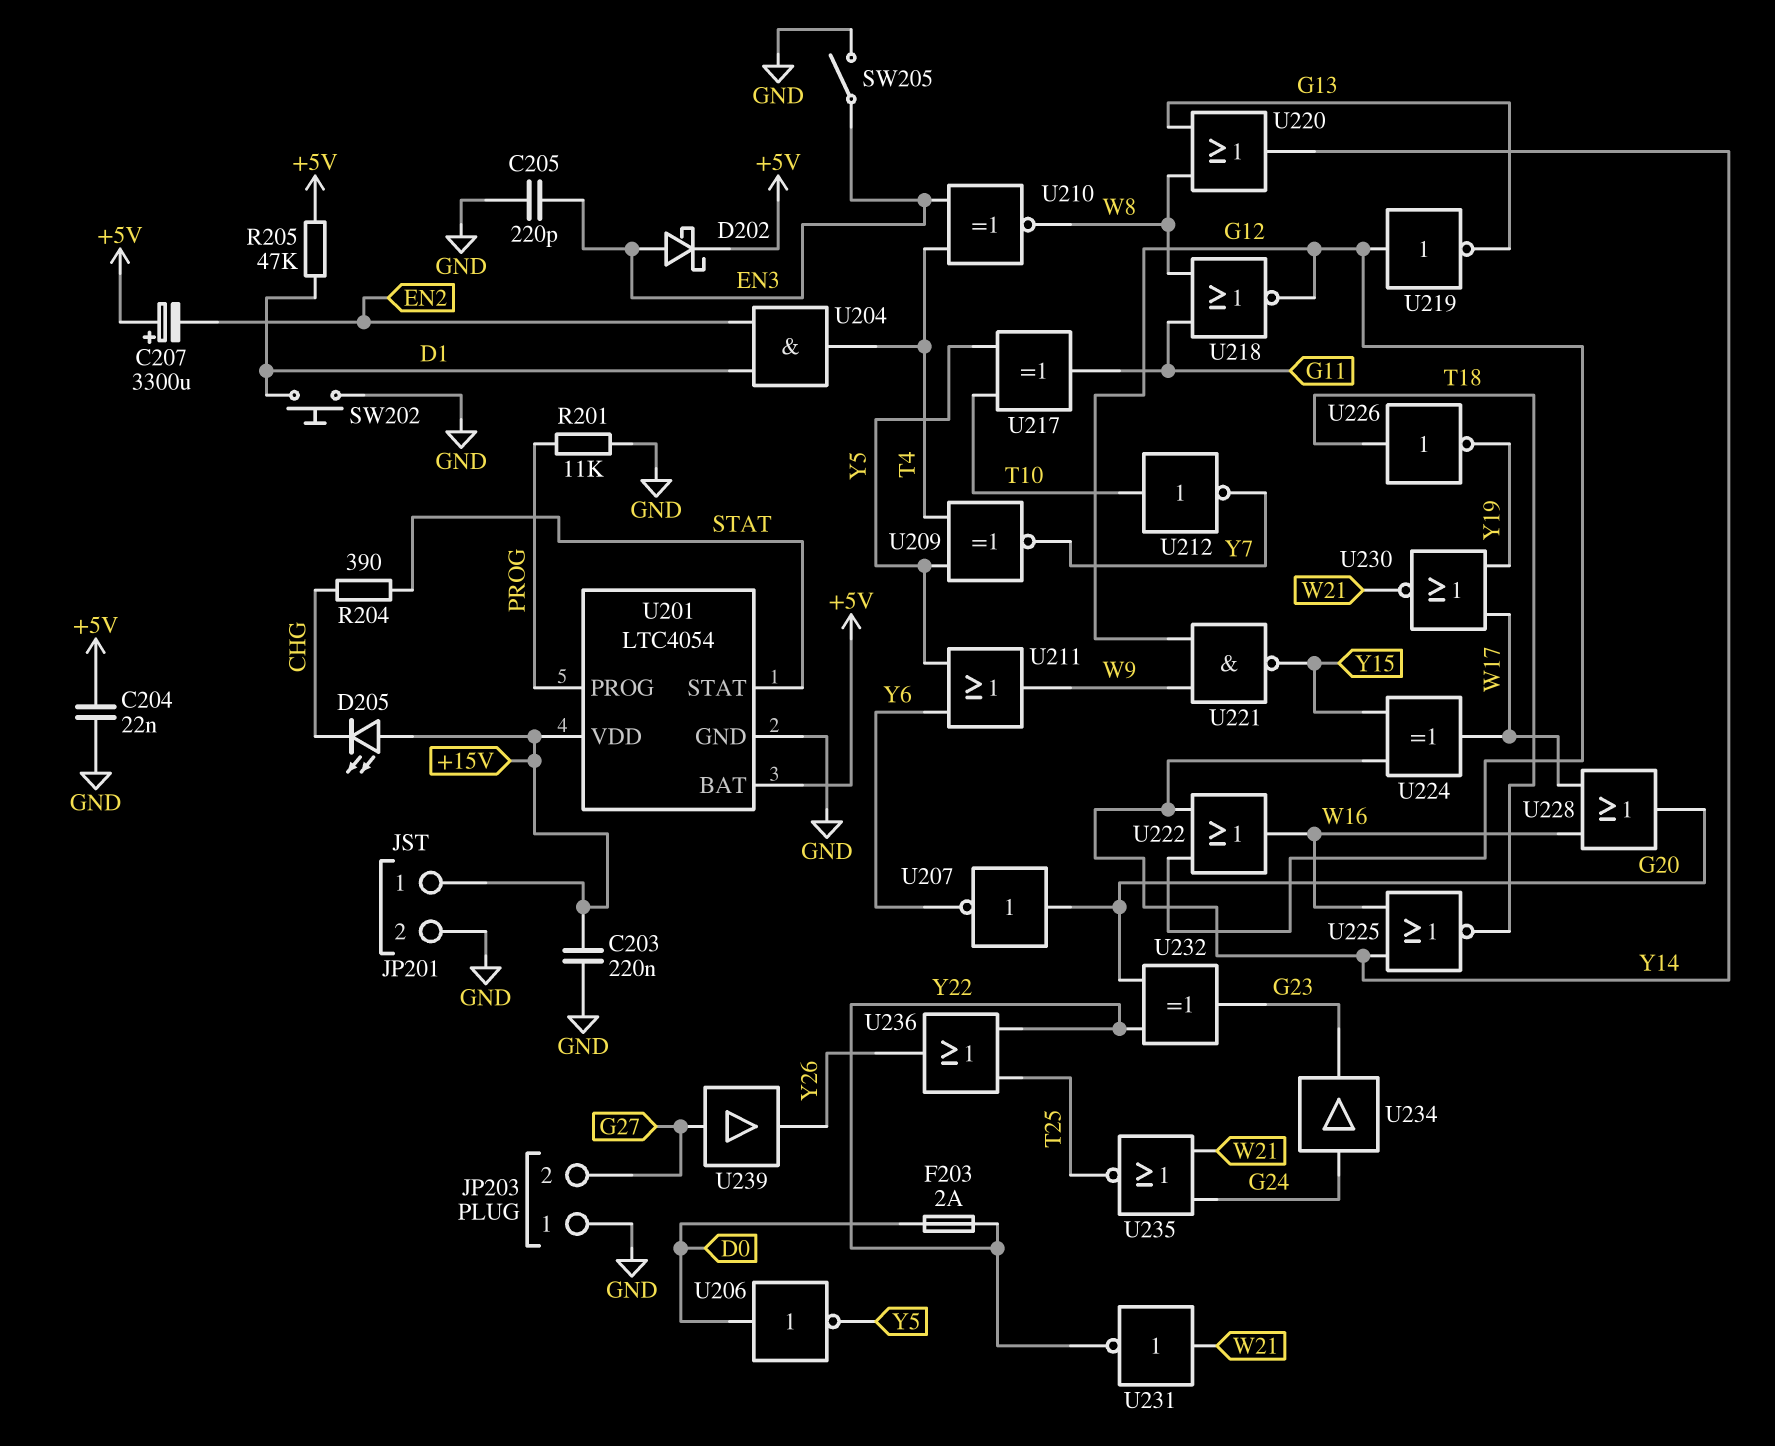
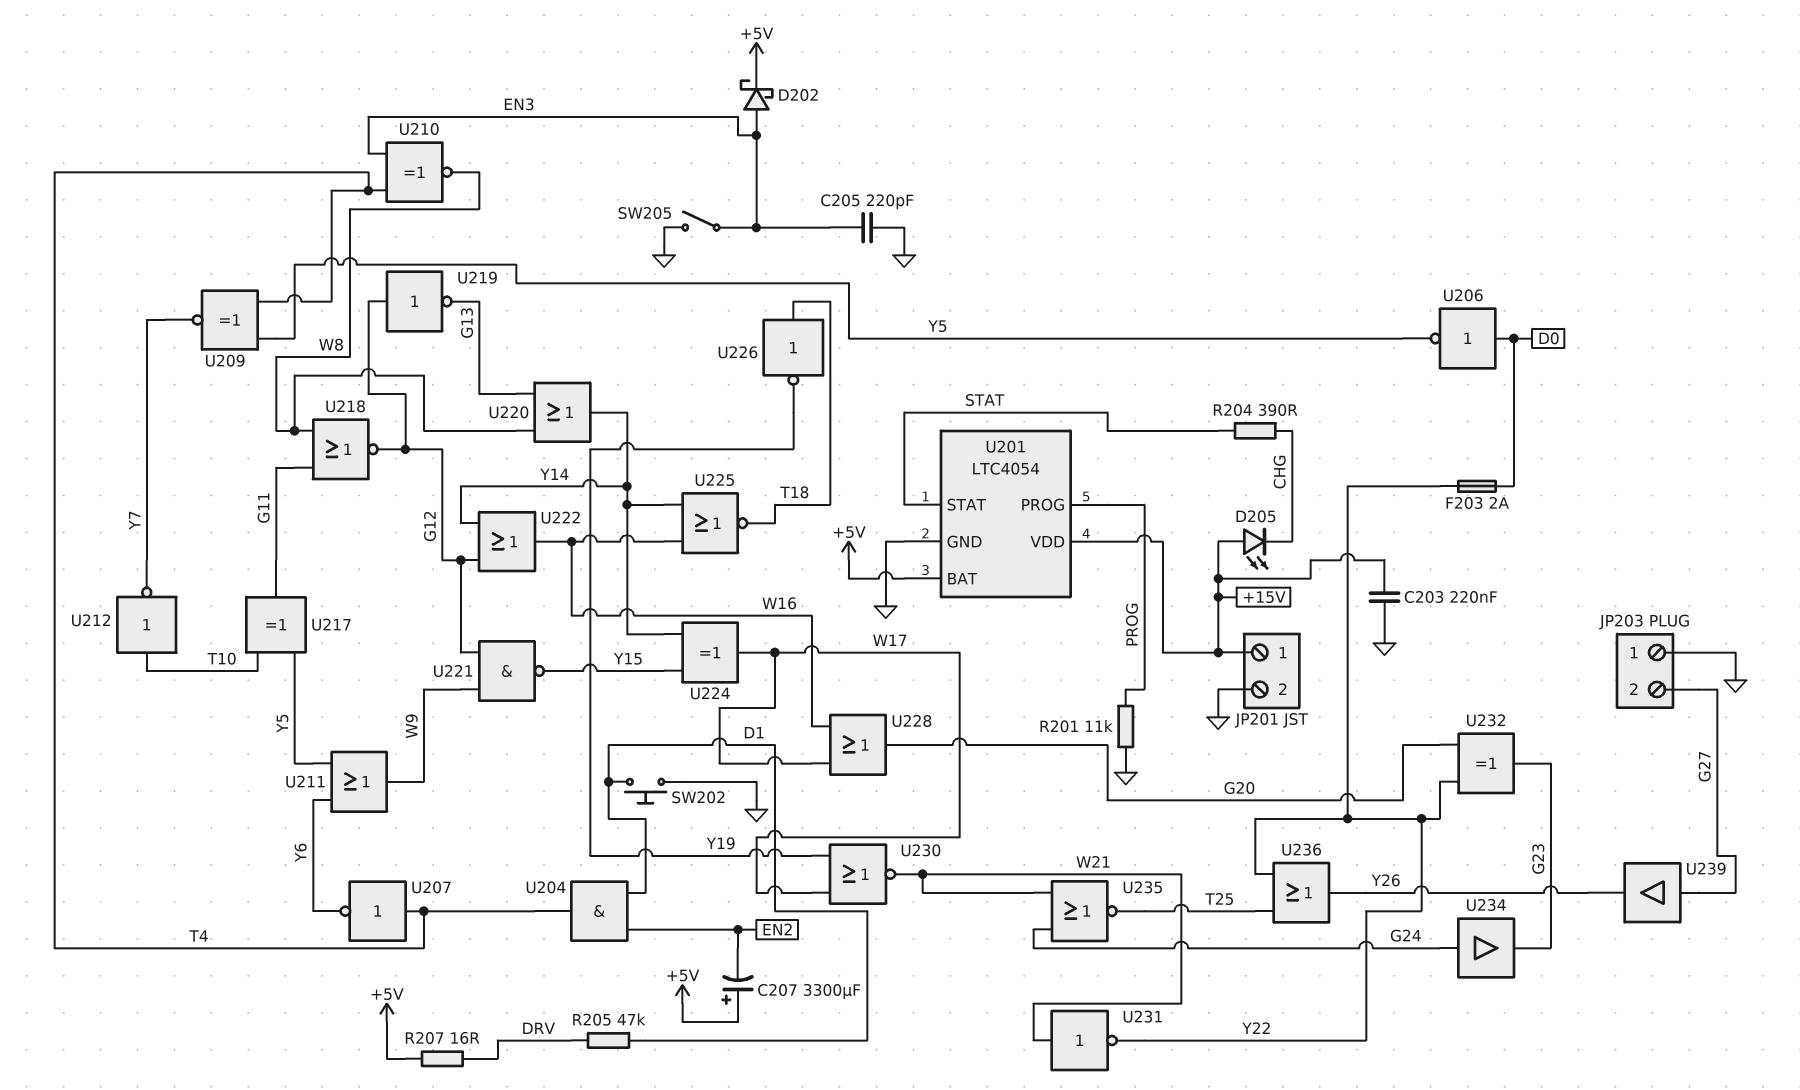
C204: 22nF (+5V, GND) -> none
R205: 47k (+5V, D1) -> 47k (D1, DRV)
R207: none -> 16 (+5V, DRV)
U207: NOT (in G20, out Y6) -> NOT (in T4, out Y6)

